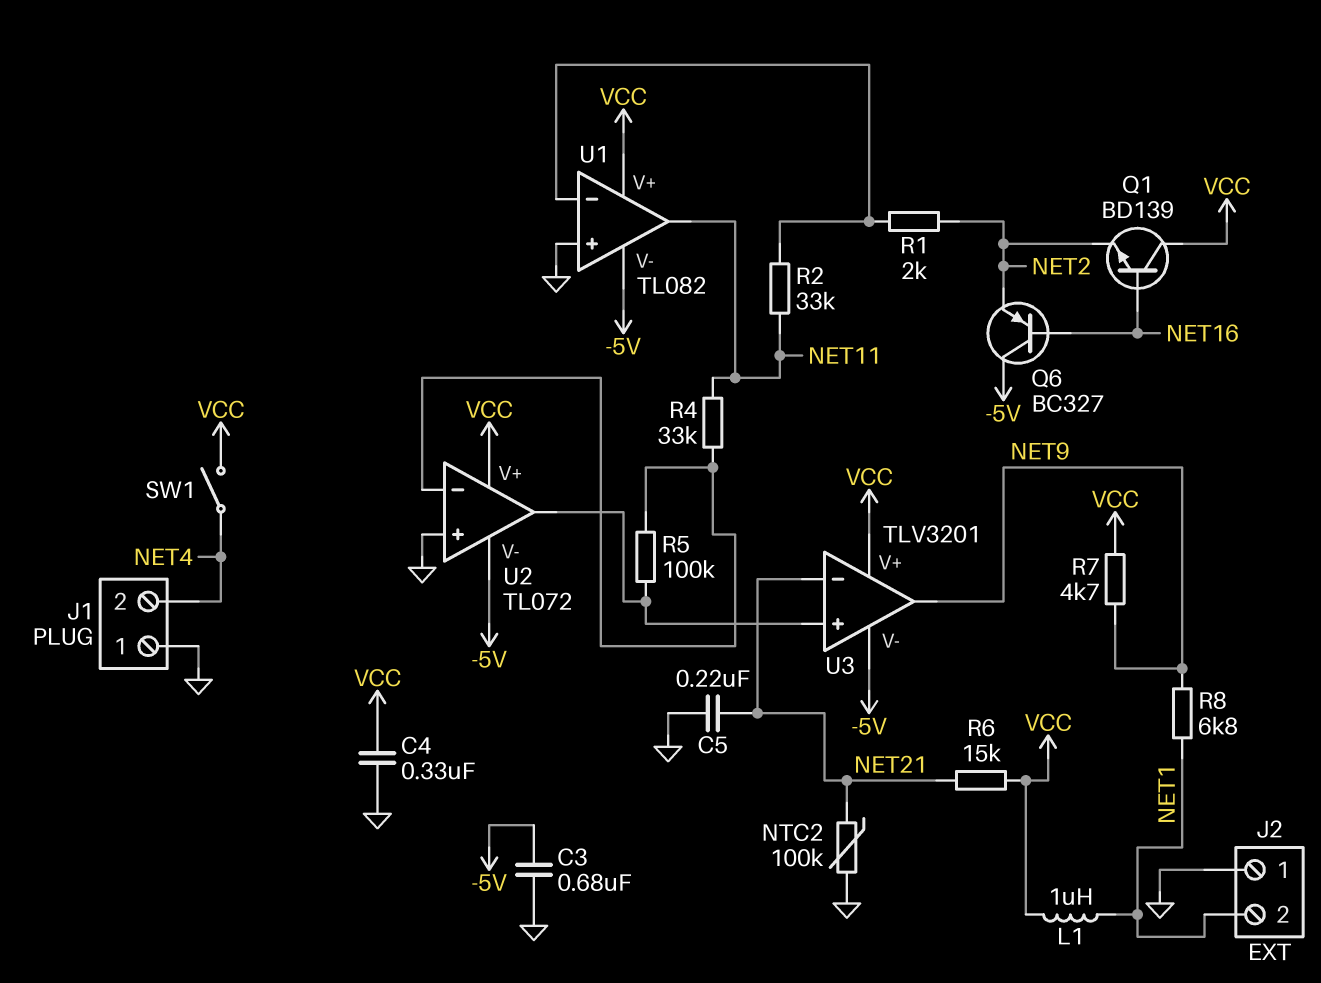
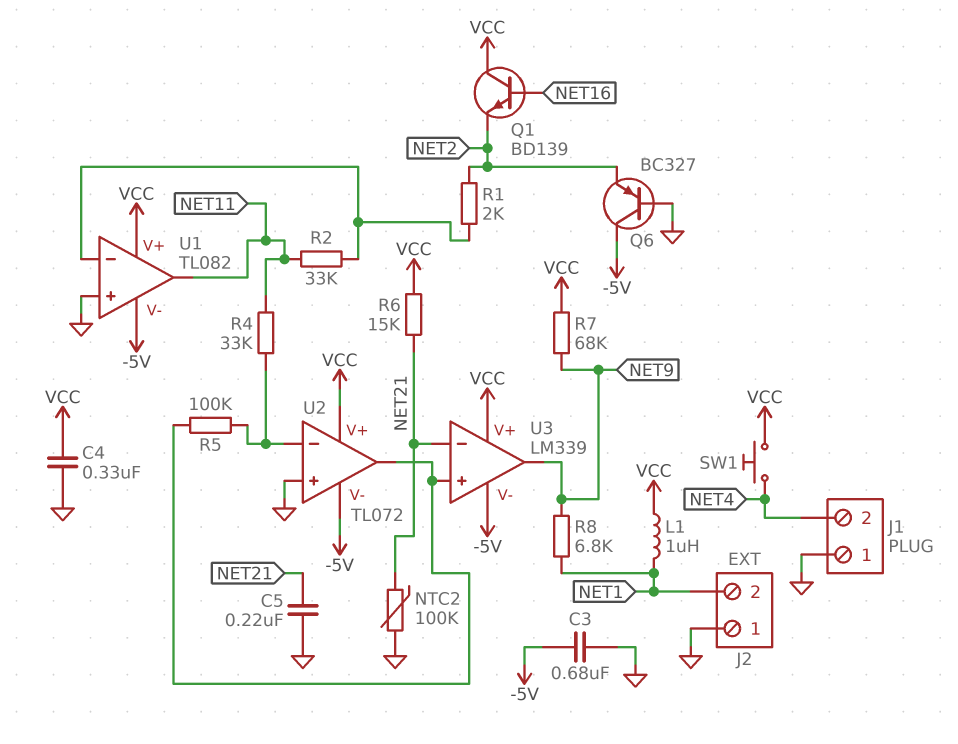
Q6: PNP BC327 (B NET16, C -5V, E NET2) -> PNP BC327 (B GND, C -5V, E NET2)
R7: 4.7k (NET9, VCC) -> 68k (NET9, VCC)
SW1: switch (NET4, VCC) -> button (NET4, VCC)
U3: TLV3201 -> LM339

